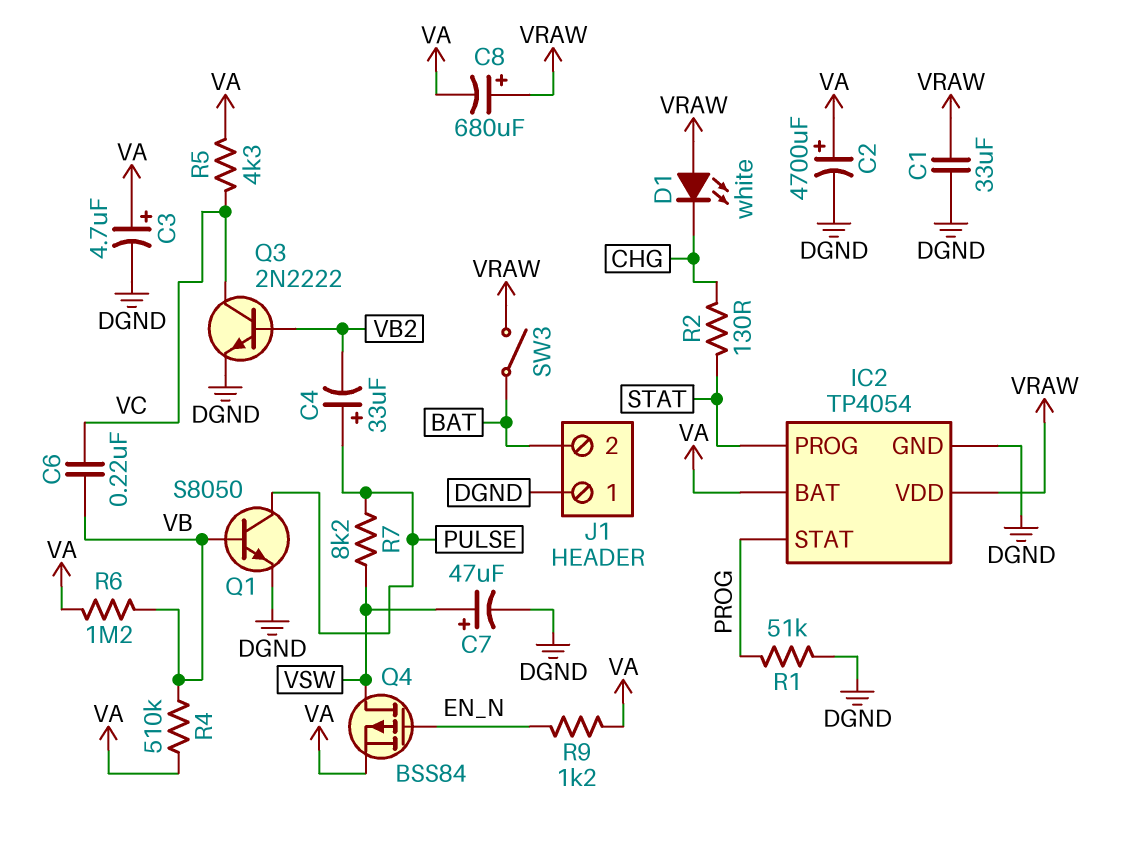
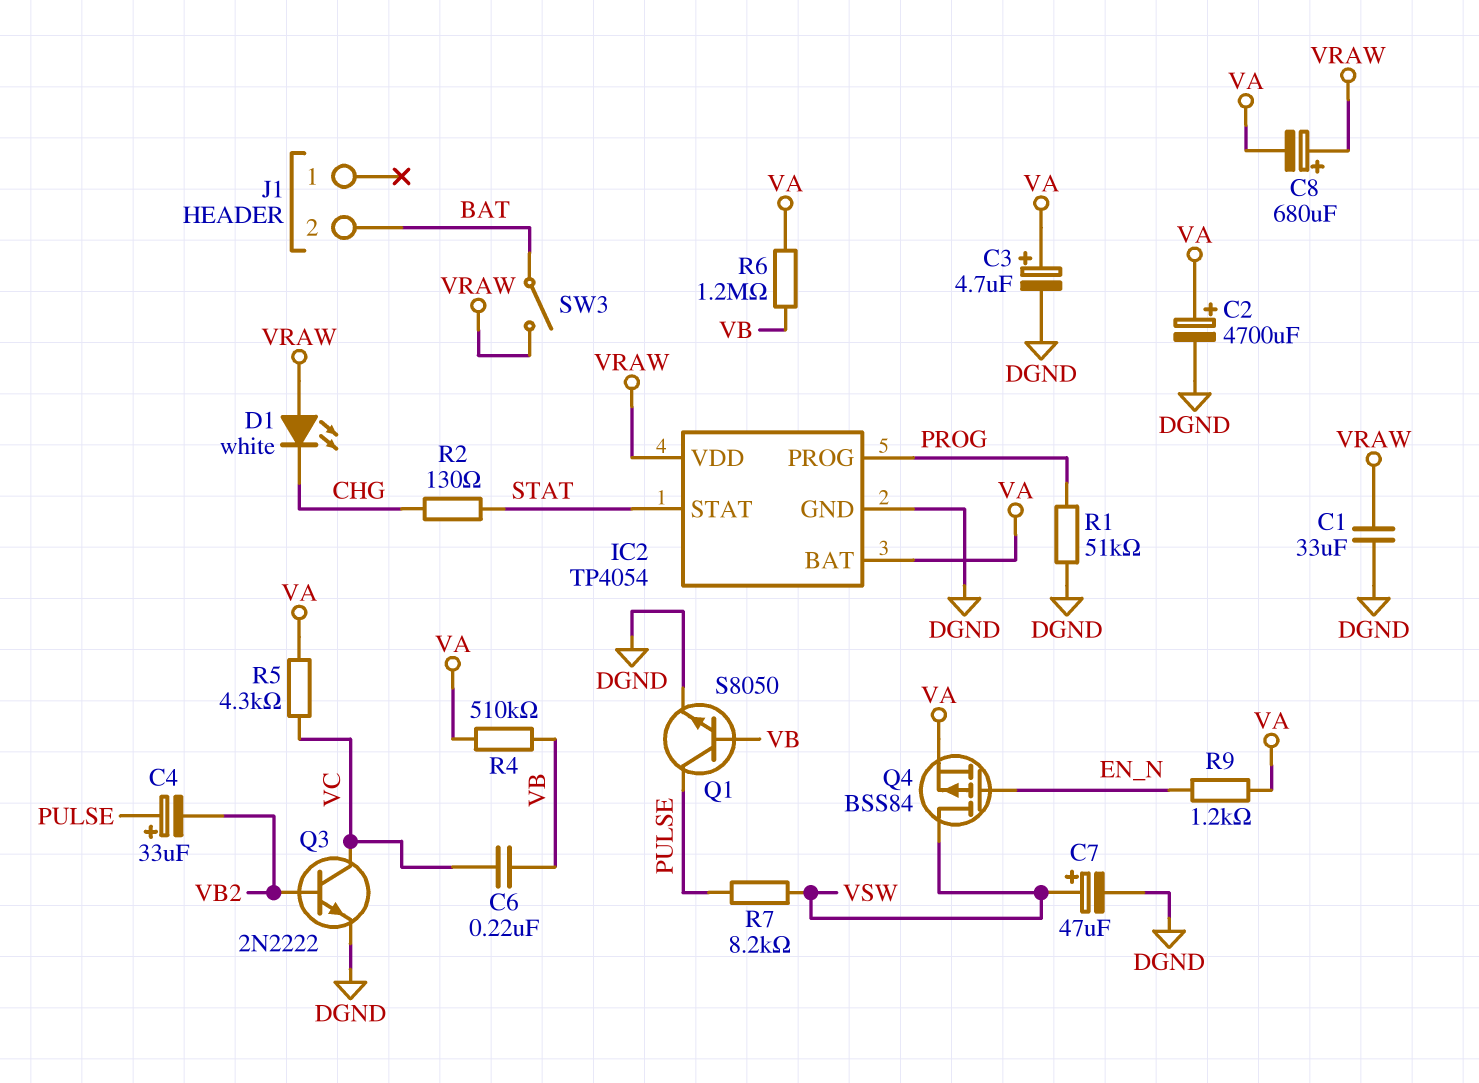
IC2 pin PROG: STAT -> PROG
IC2 pin STAT: PROG -> STAT
J1 pin 1: DGND -> none

